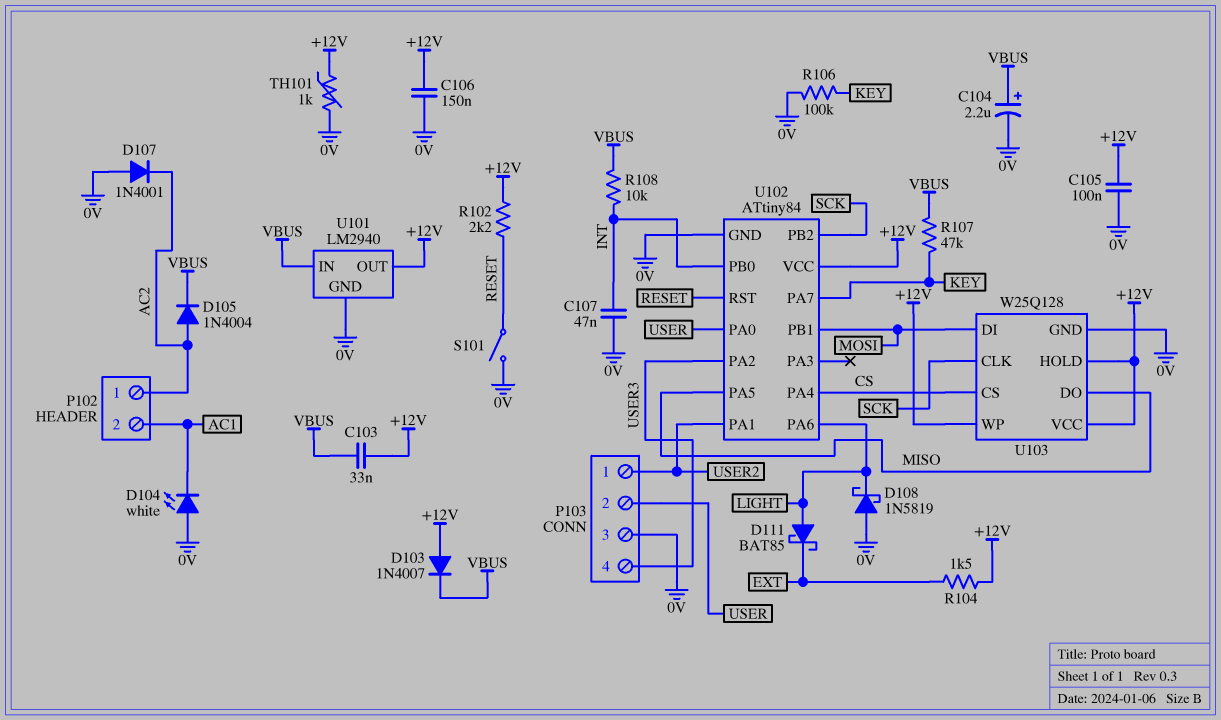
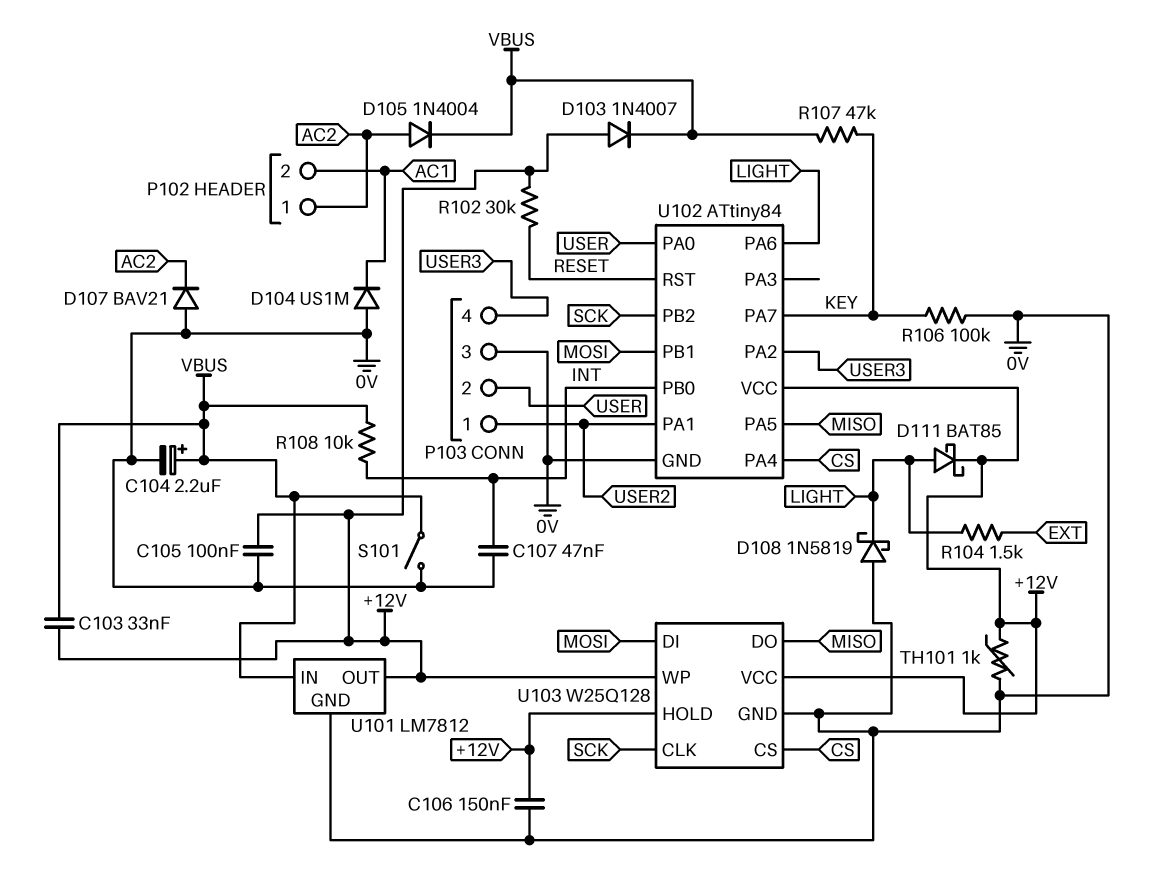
D104: LED white (A 0V, K AC1) -> diode US1M (A 0V, K AC1)
D107: diode 1N4001 (A 0V, K AC2) -> diode BAV21 (A 0V, K AC2)
D111: schottky BAT85 (A LIGHT, K EXT) -> schottky BAT85 (A LIGHT, K +12V)
R102: 2.2k (+12V, RESET) -> 30k (+12V, RESET)
R104: 1.5k (+12V, EXT) -> 1.5k (EXT, LIGHT)
S101: switch (0V, RESET) -> switch (0V, VBUS)
U101: LM2940 -> LM7812

